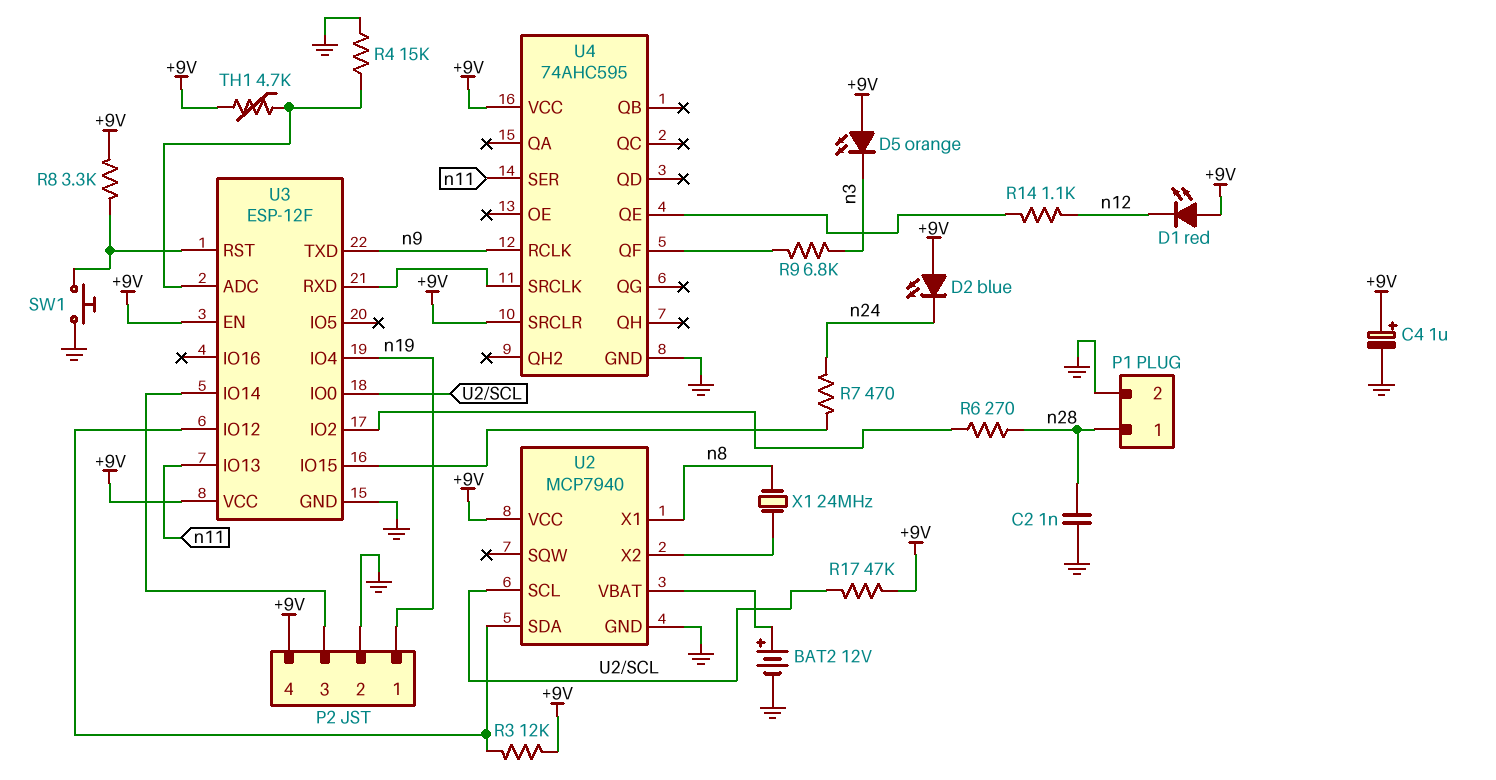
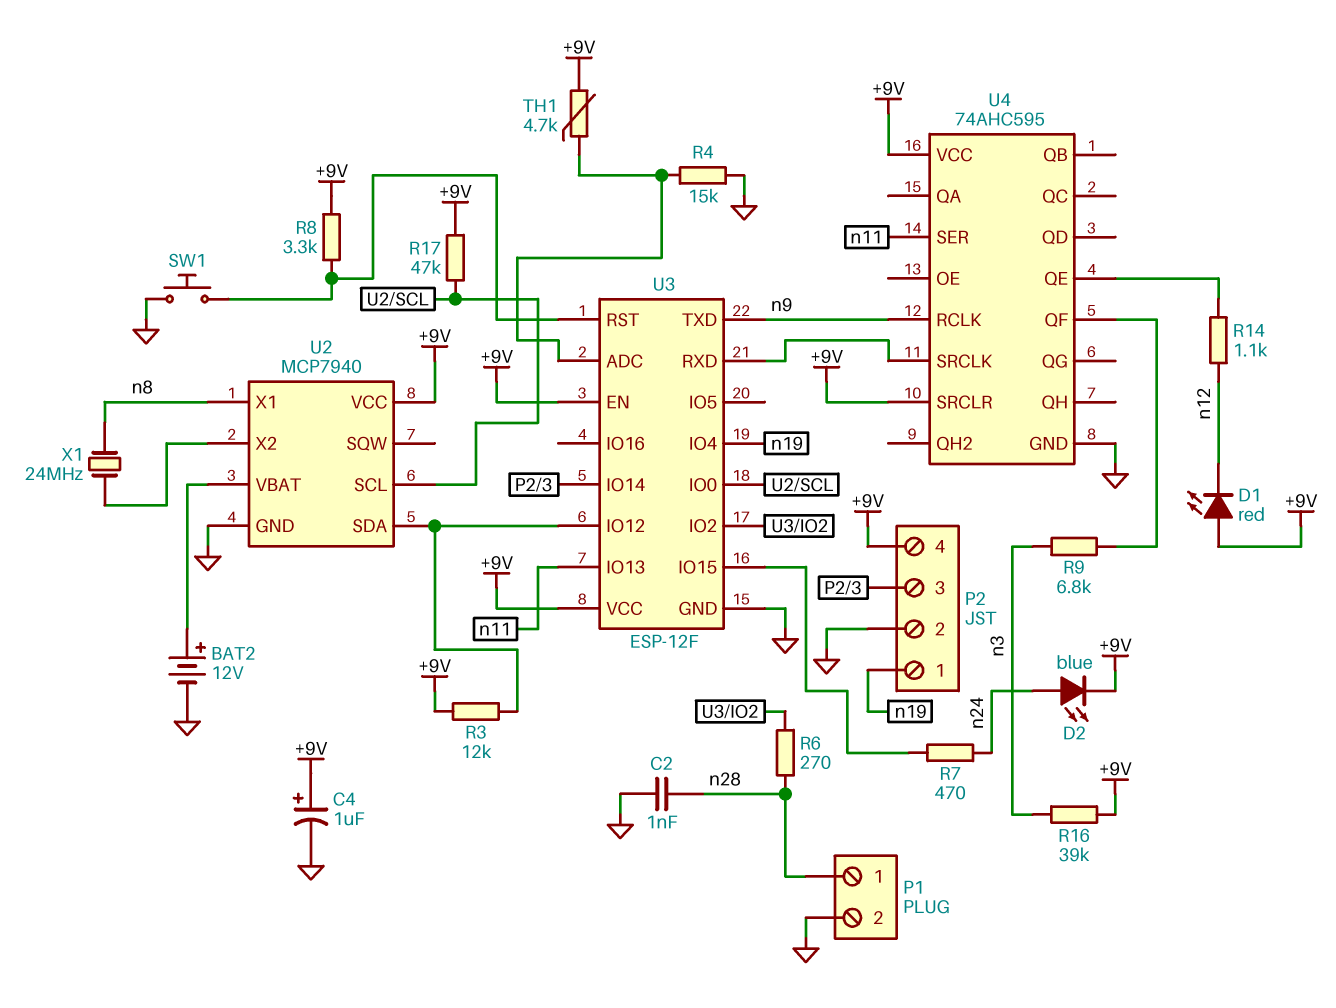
D2: LED blue (A +9V, K n24) -> LED blue (A n24, K +9V)
D5: LED orange (A +9V, K n3) -> none
R16: none -> 39k (+9V, n3)

